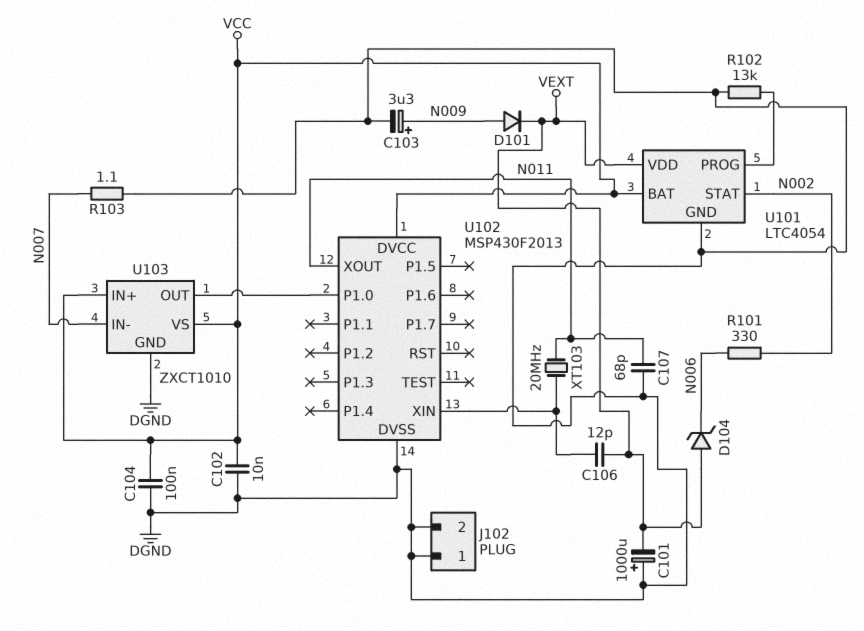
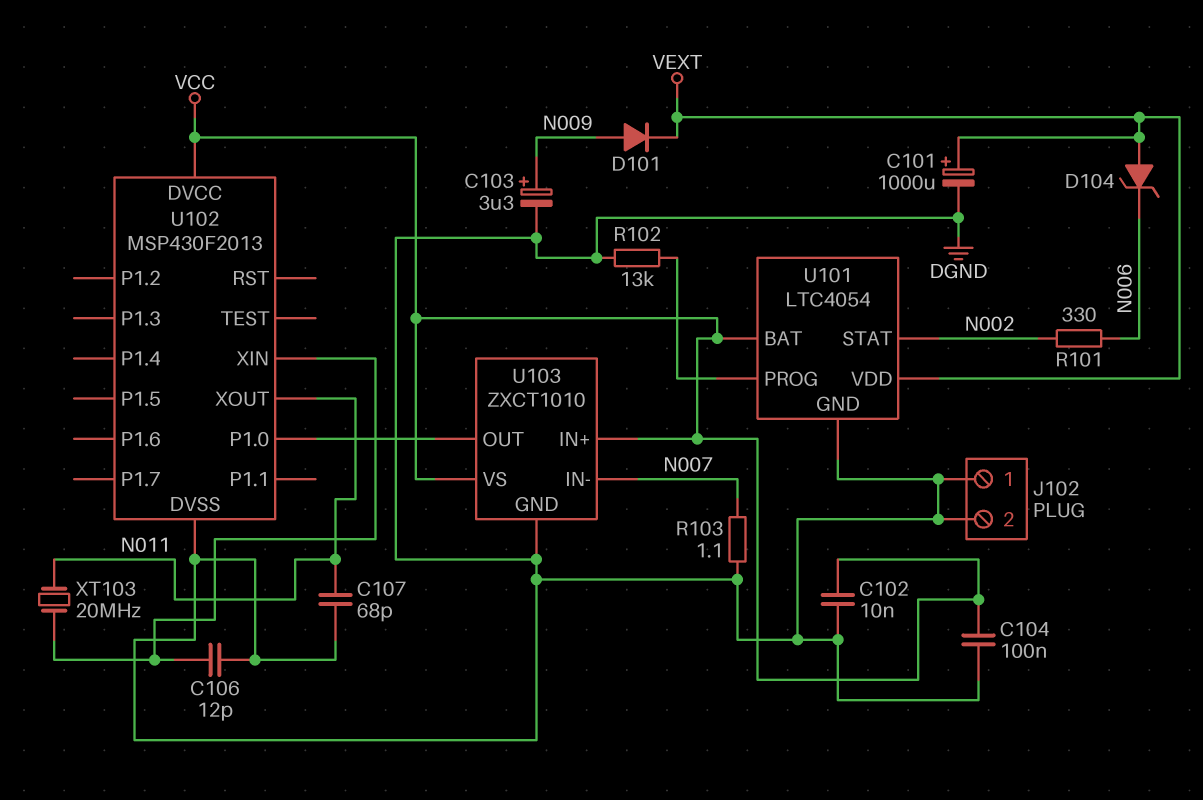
C101: 1000uF (plus DGND, minus VEXT) -> 1000uF (plus VEXT, minus DGND)
C106: 12pF (U102/XIN, VEXT) -> 12pF (DGND, U102/XIN)

